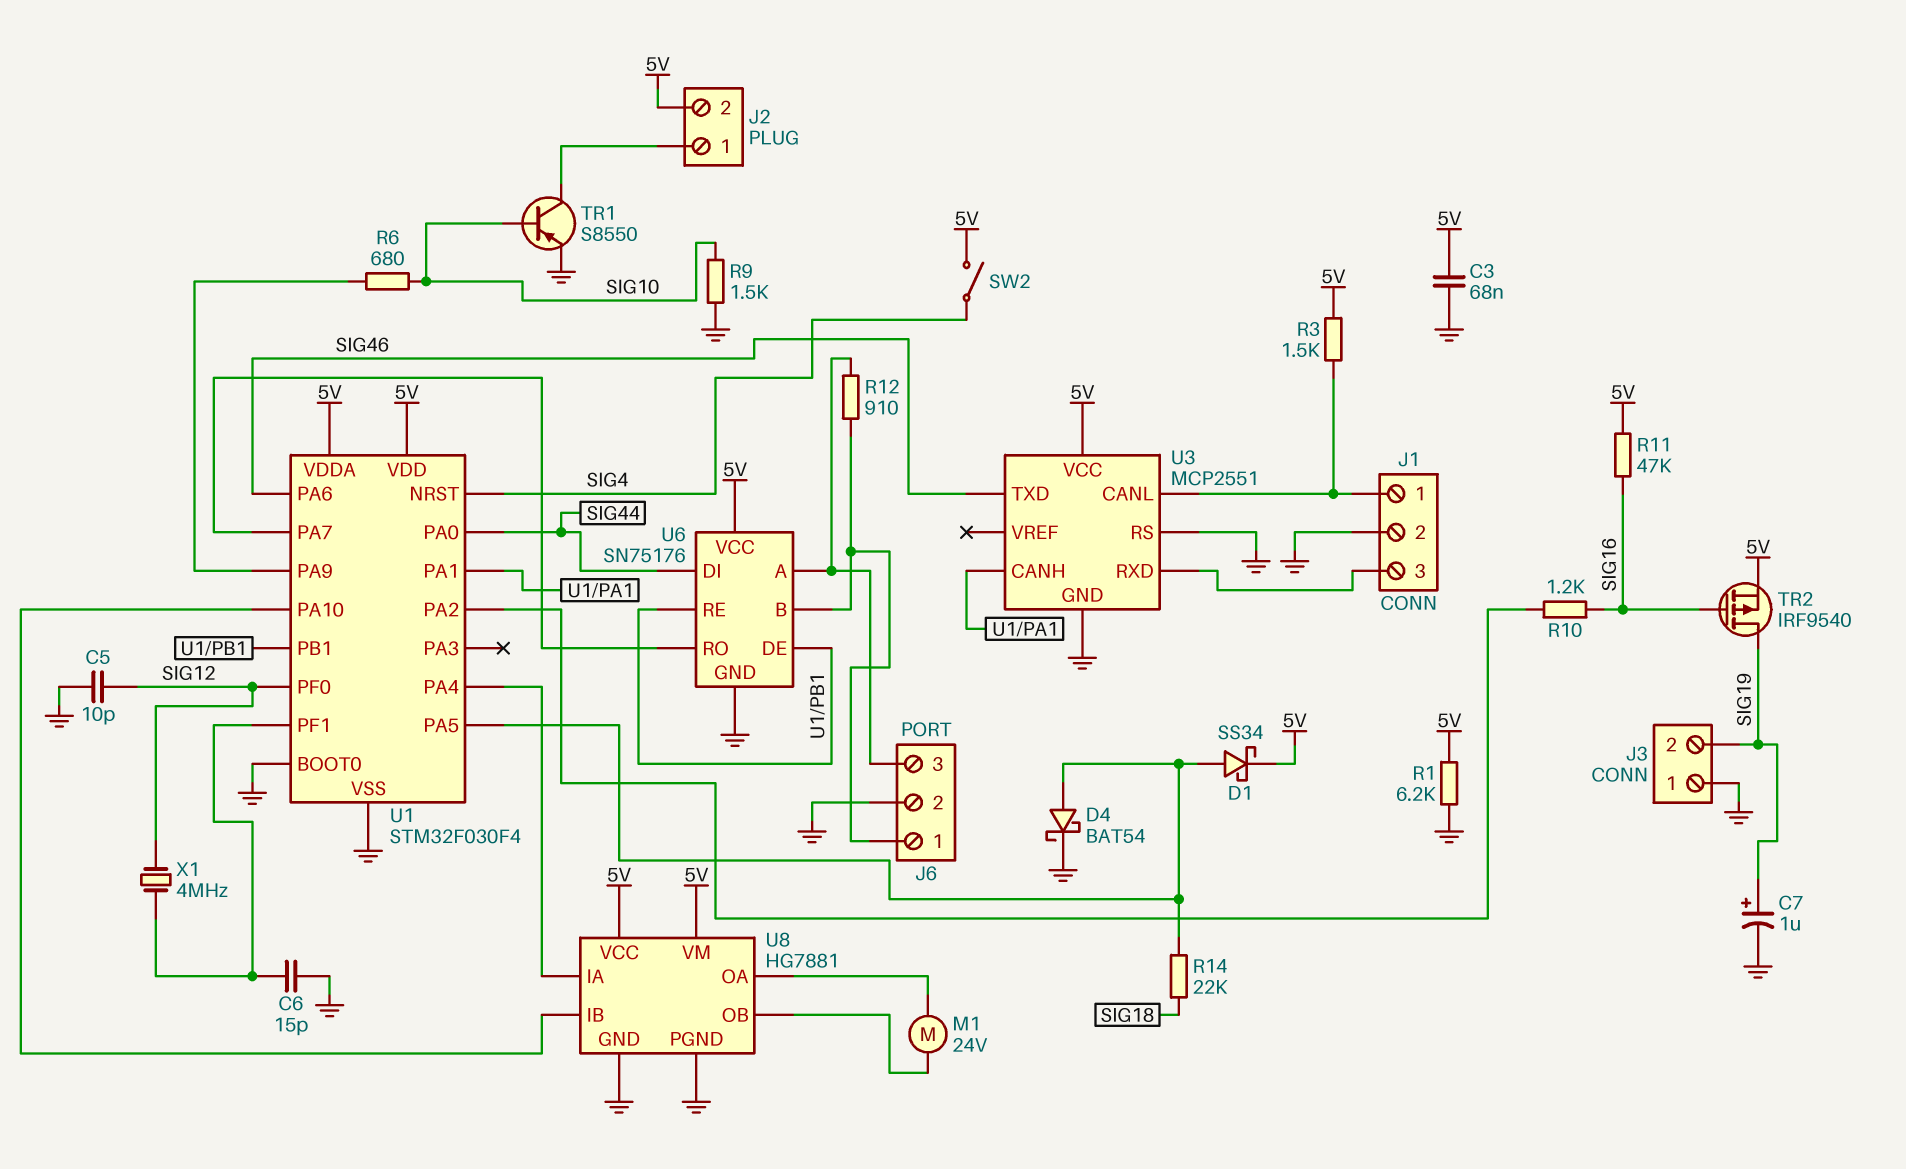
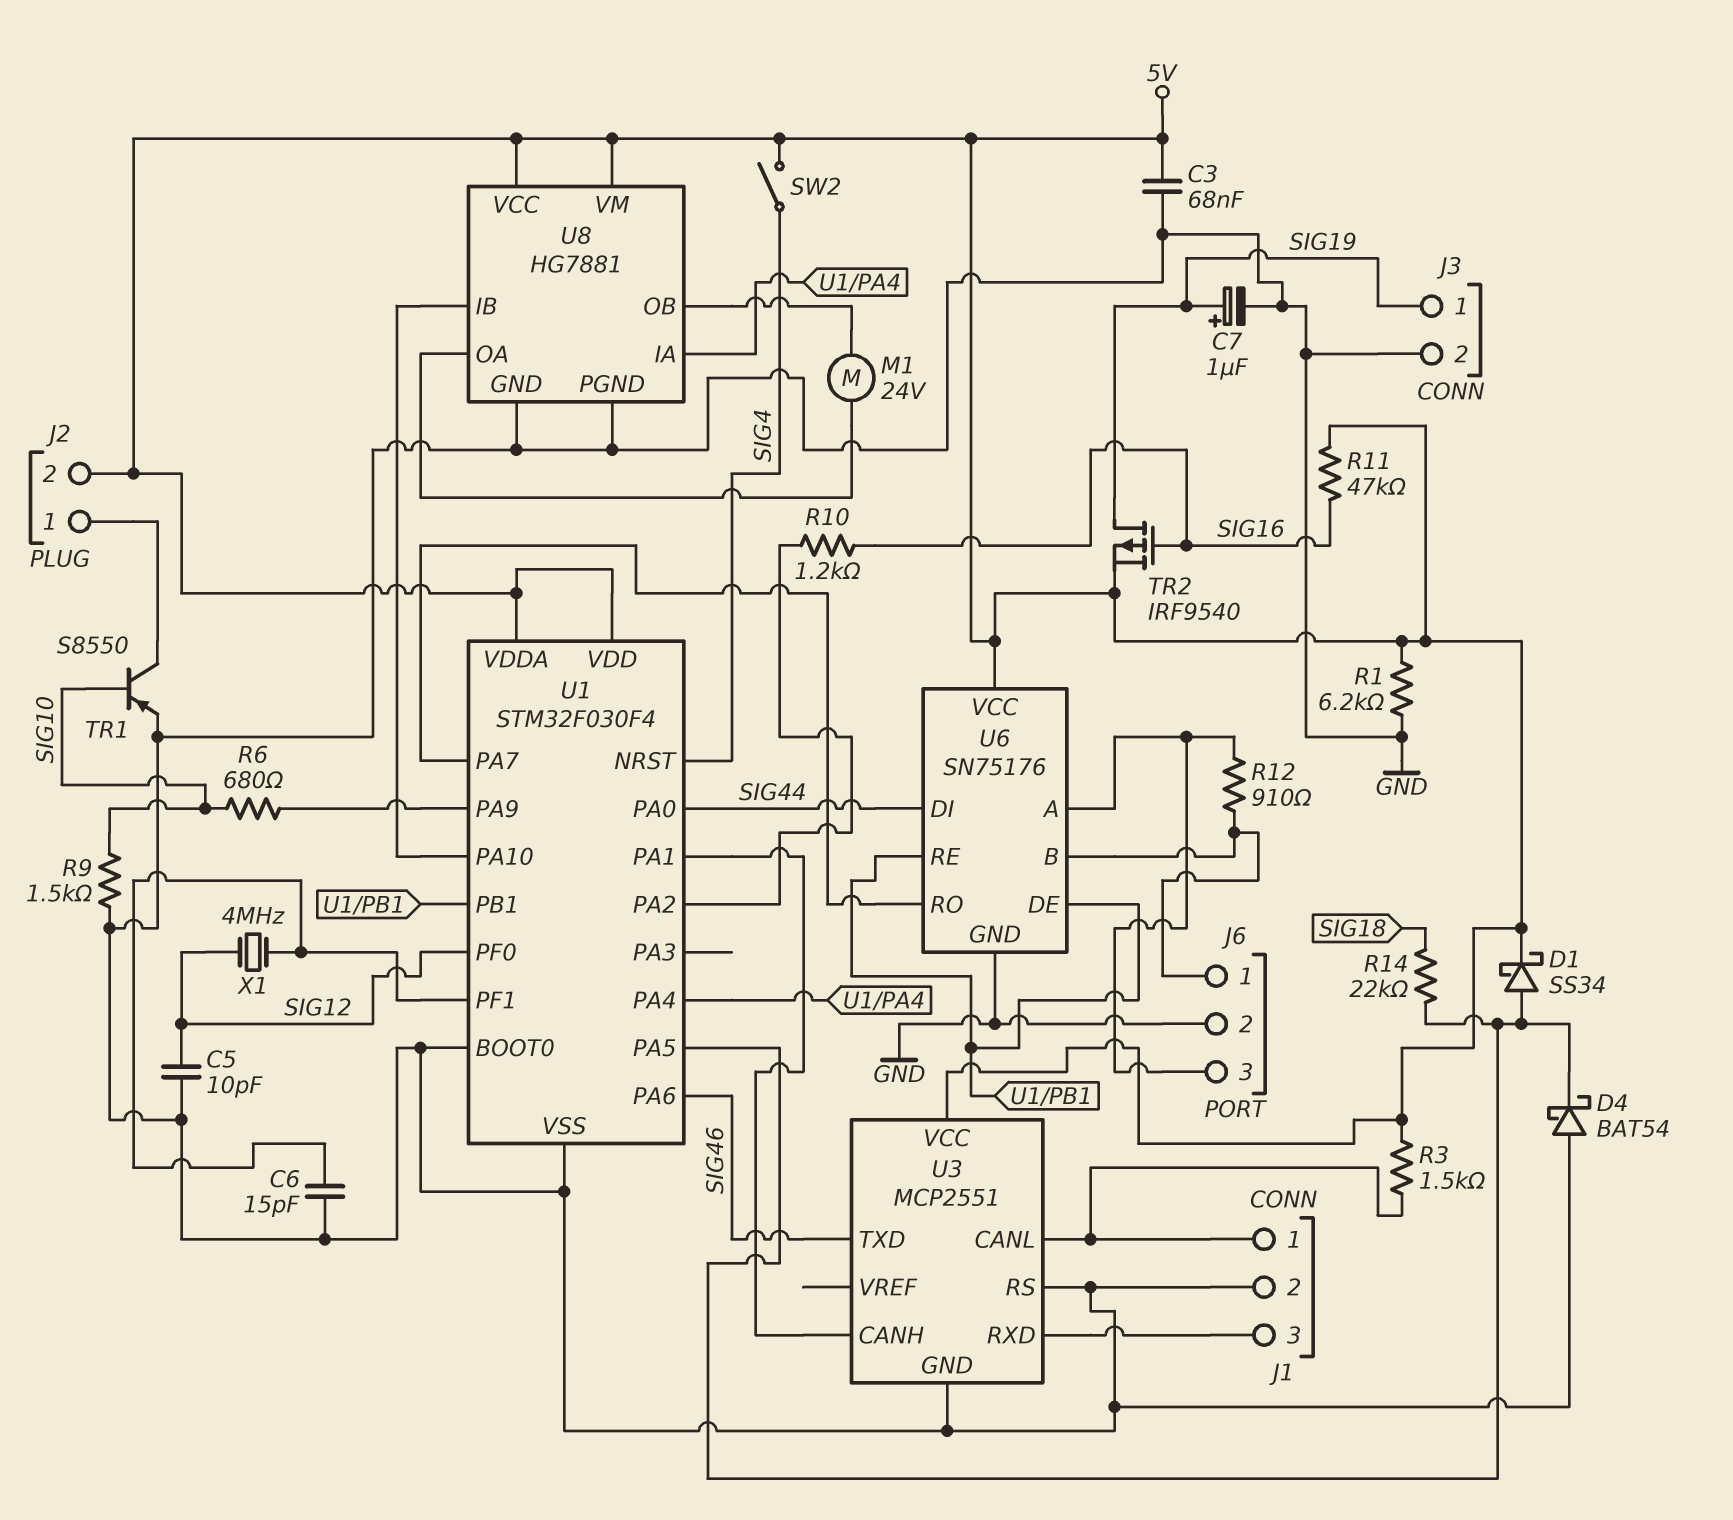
D4: schottky BAT54 (A U1/PA5, K GND) -> schottky BAT54 (A GND, K U1/PA5)
J3 pin 1: GND -> SIG19
J3 pin 2: SIG19 -> GND

